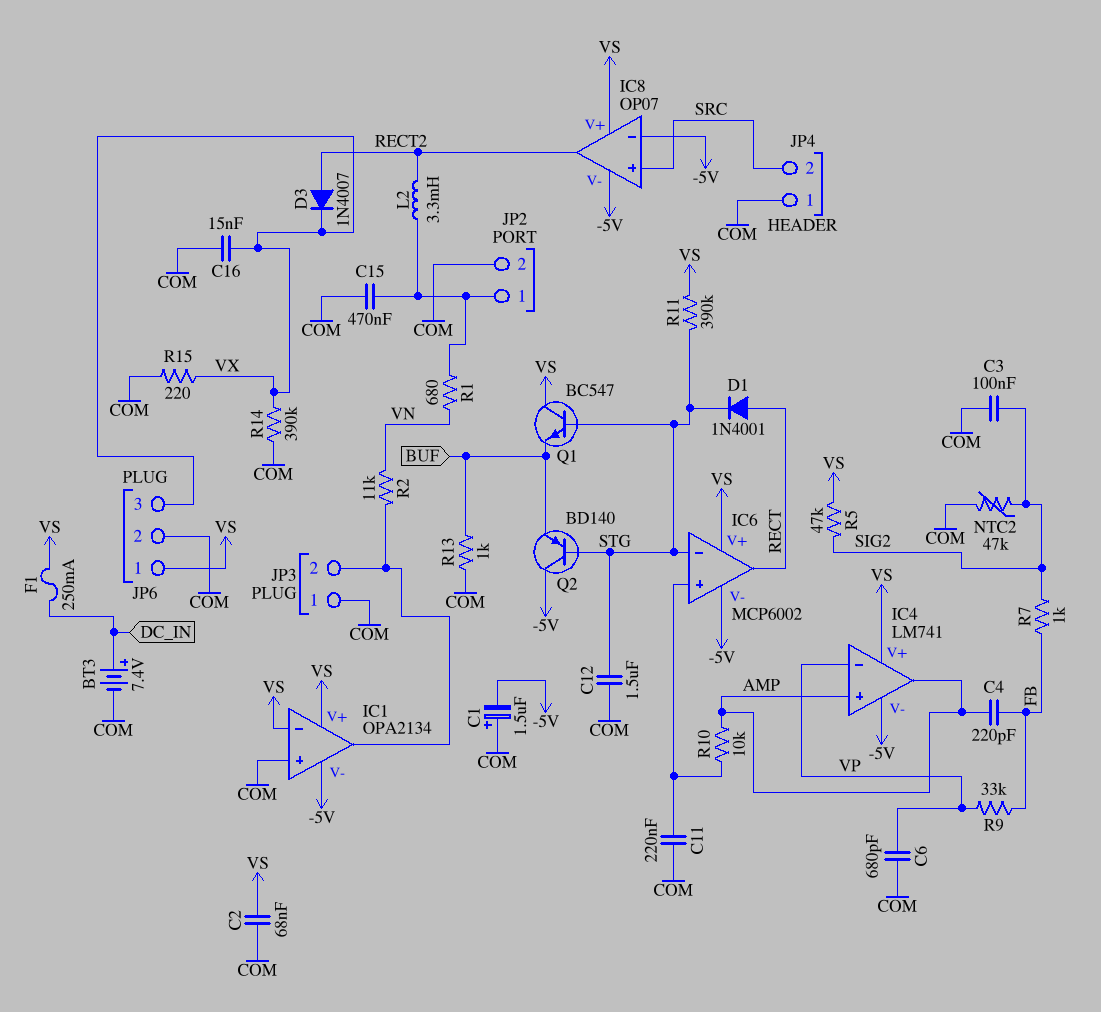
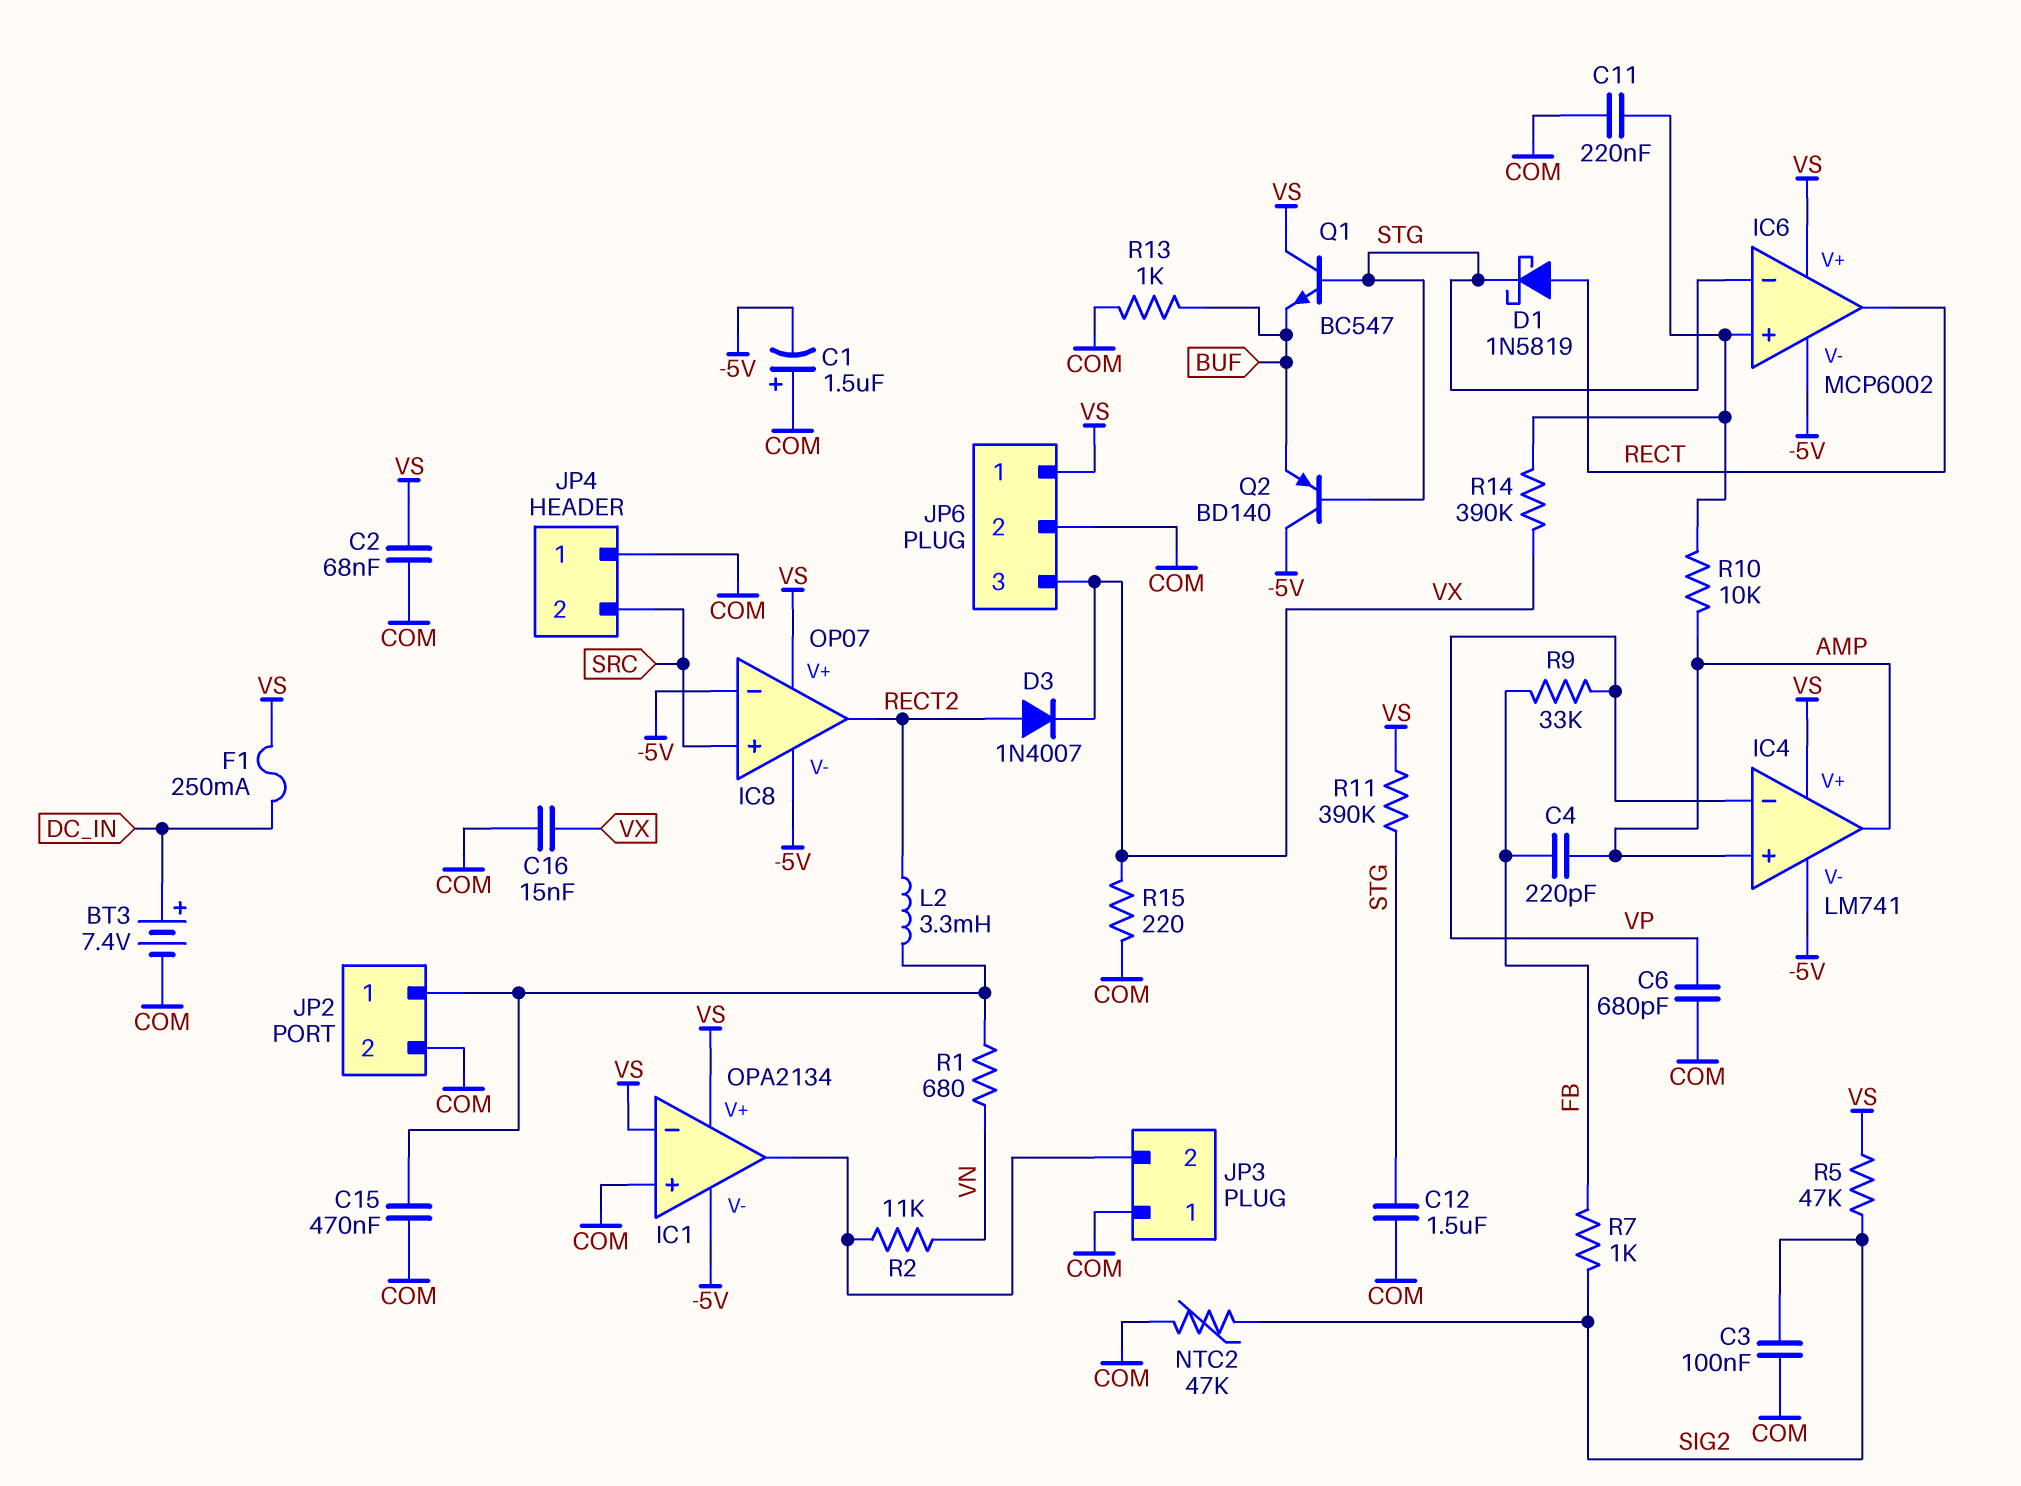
D1: diode 1N4001 (A RECT, K STG) -> schottky 1N5819 (A RECT, K STG)
R14: 390k (COM, VX) -> 390k (IC6/in+, VX)

